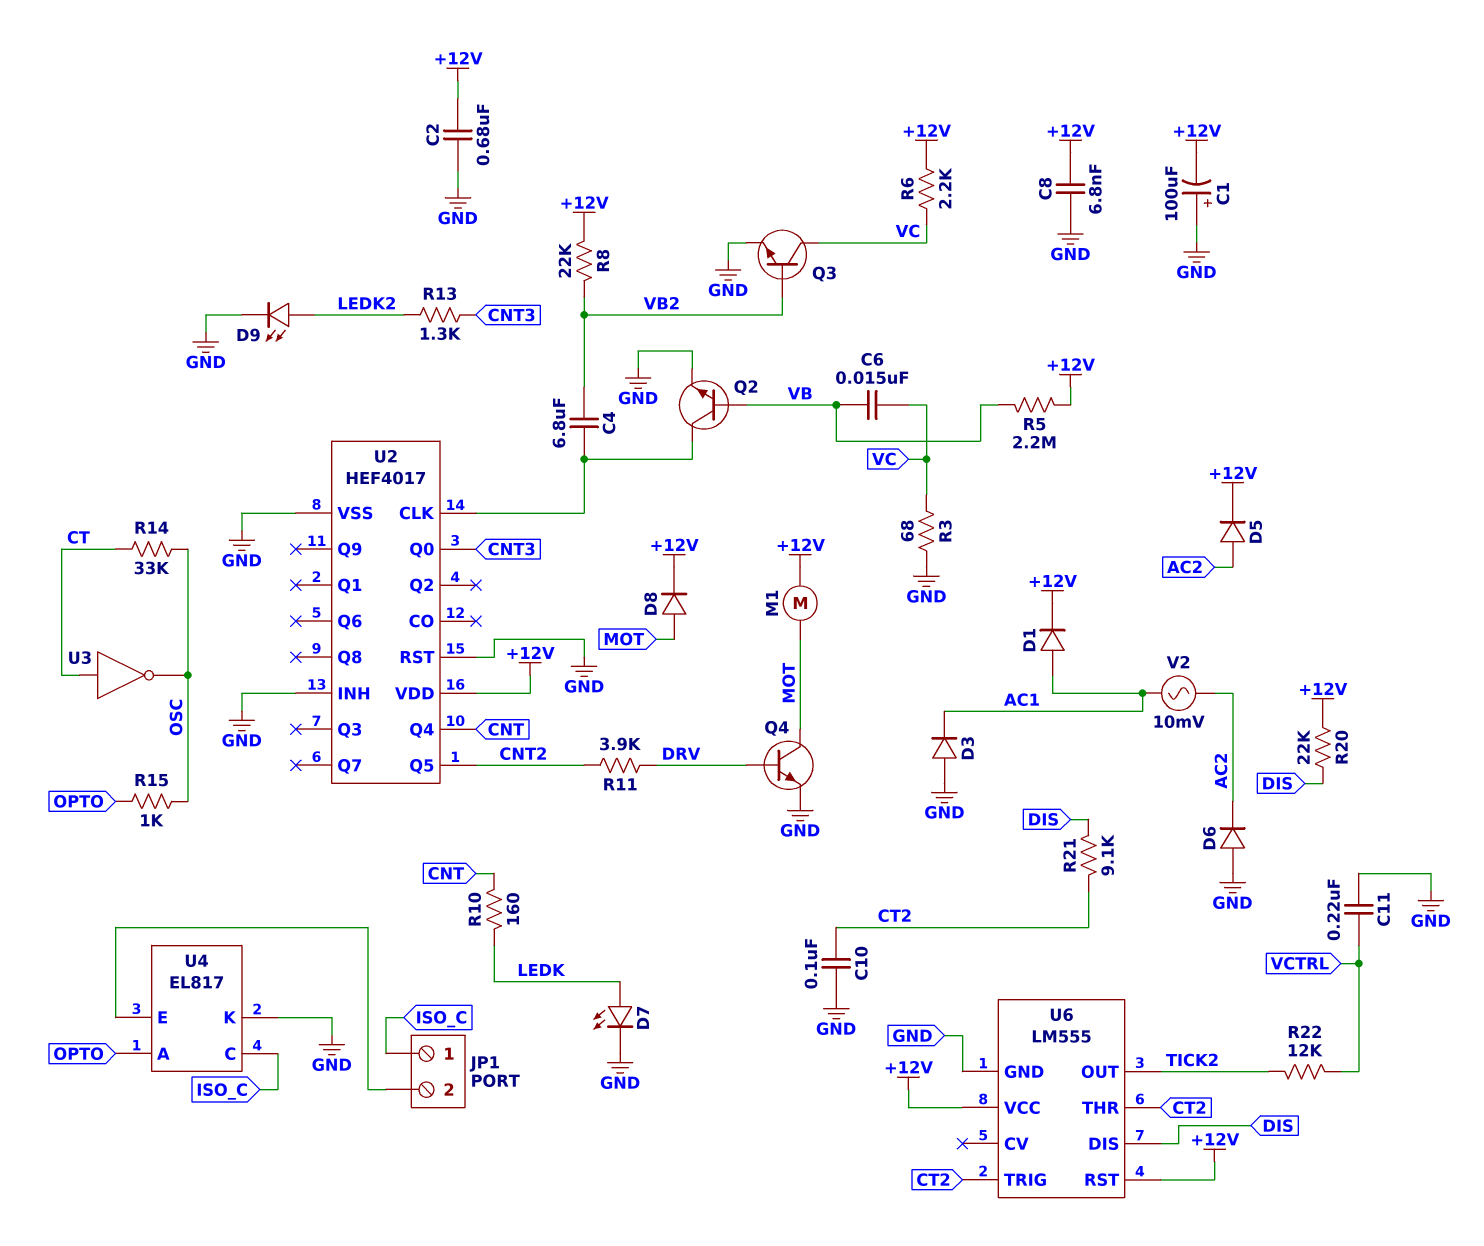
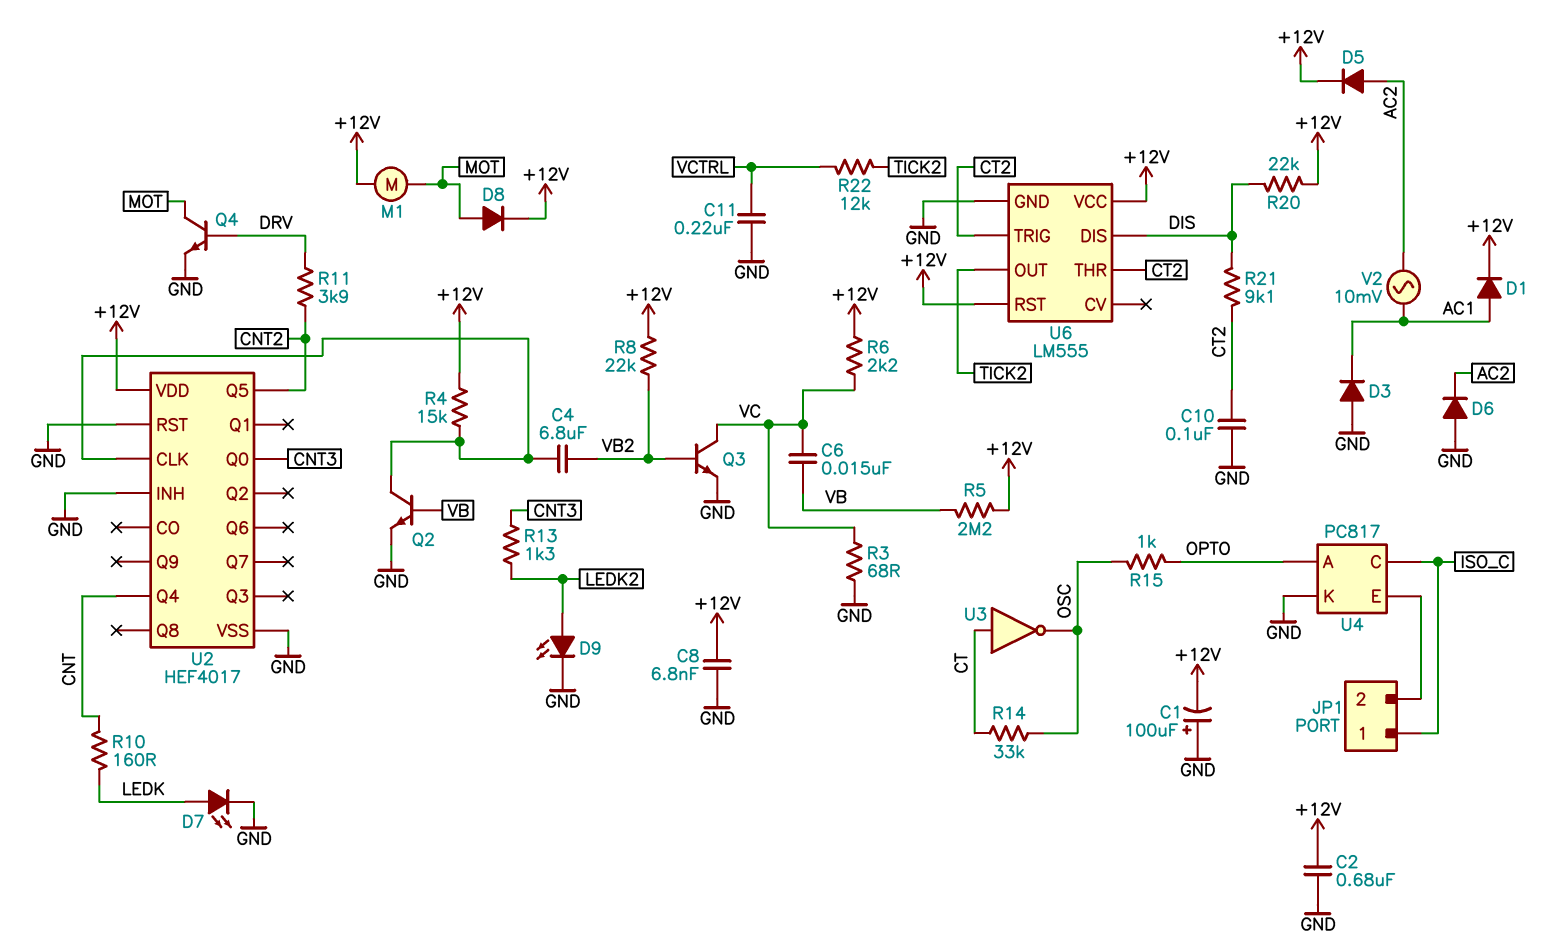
R4: none -> 15k (+12V, U2/CLK)
U4: EL817 -> PC817

